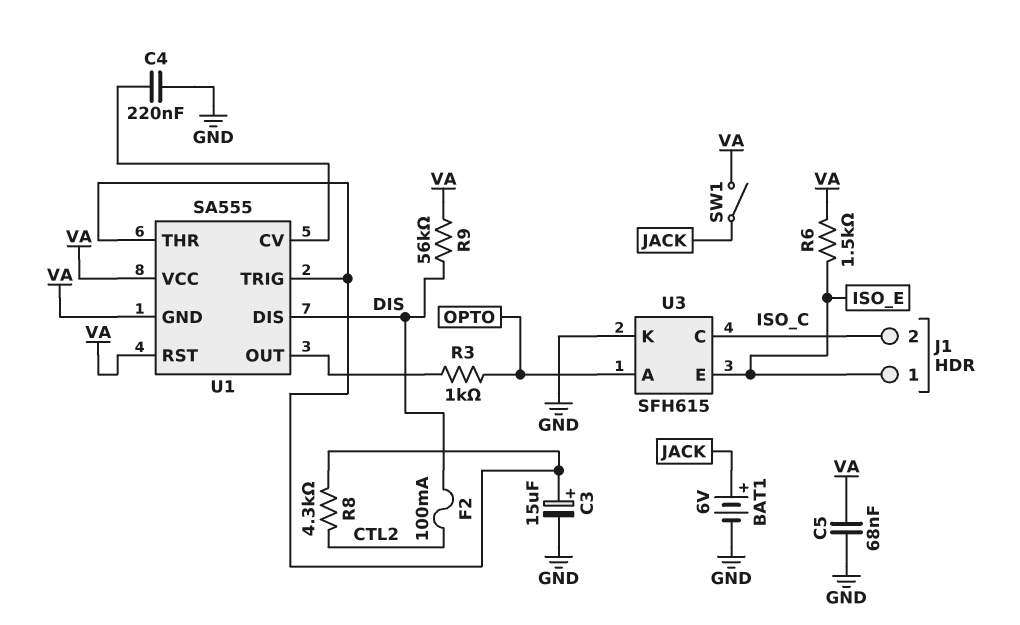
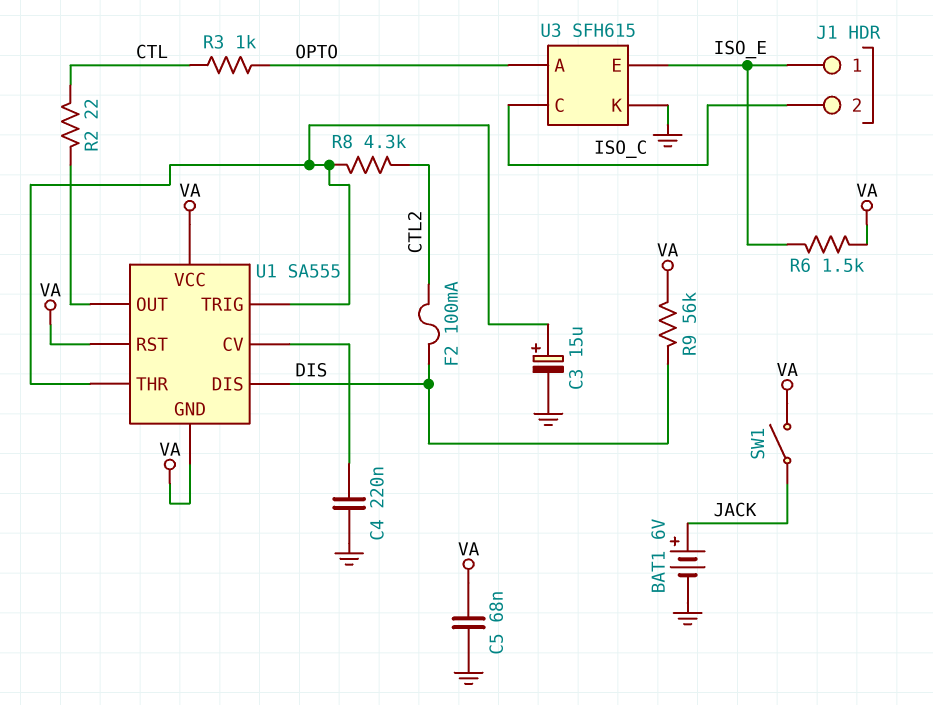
R2: none -> 22 (CTL, U1/OUT)
R3: 1k (OPTO, U1/OUT) -> 1k (CTL, OPTO)

